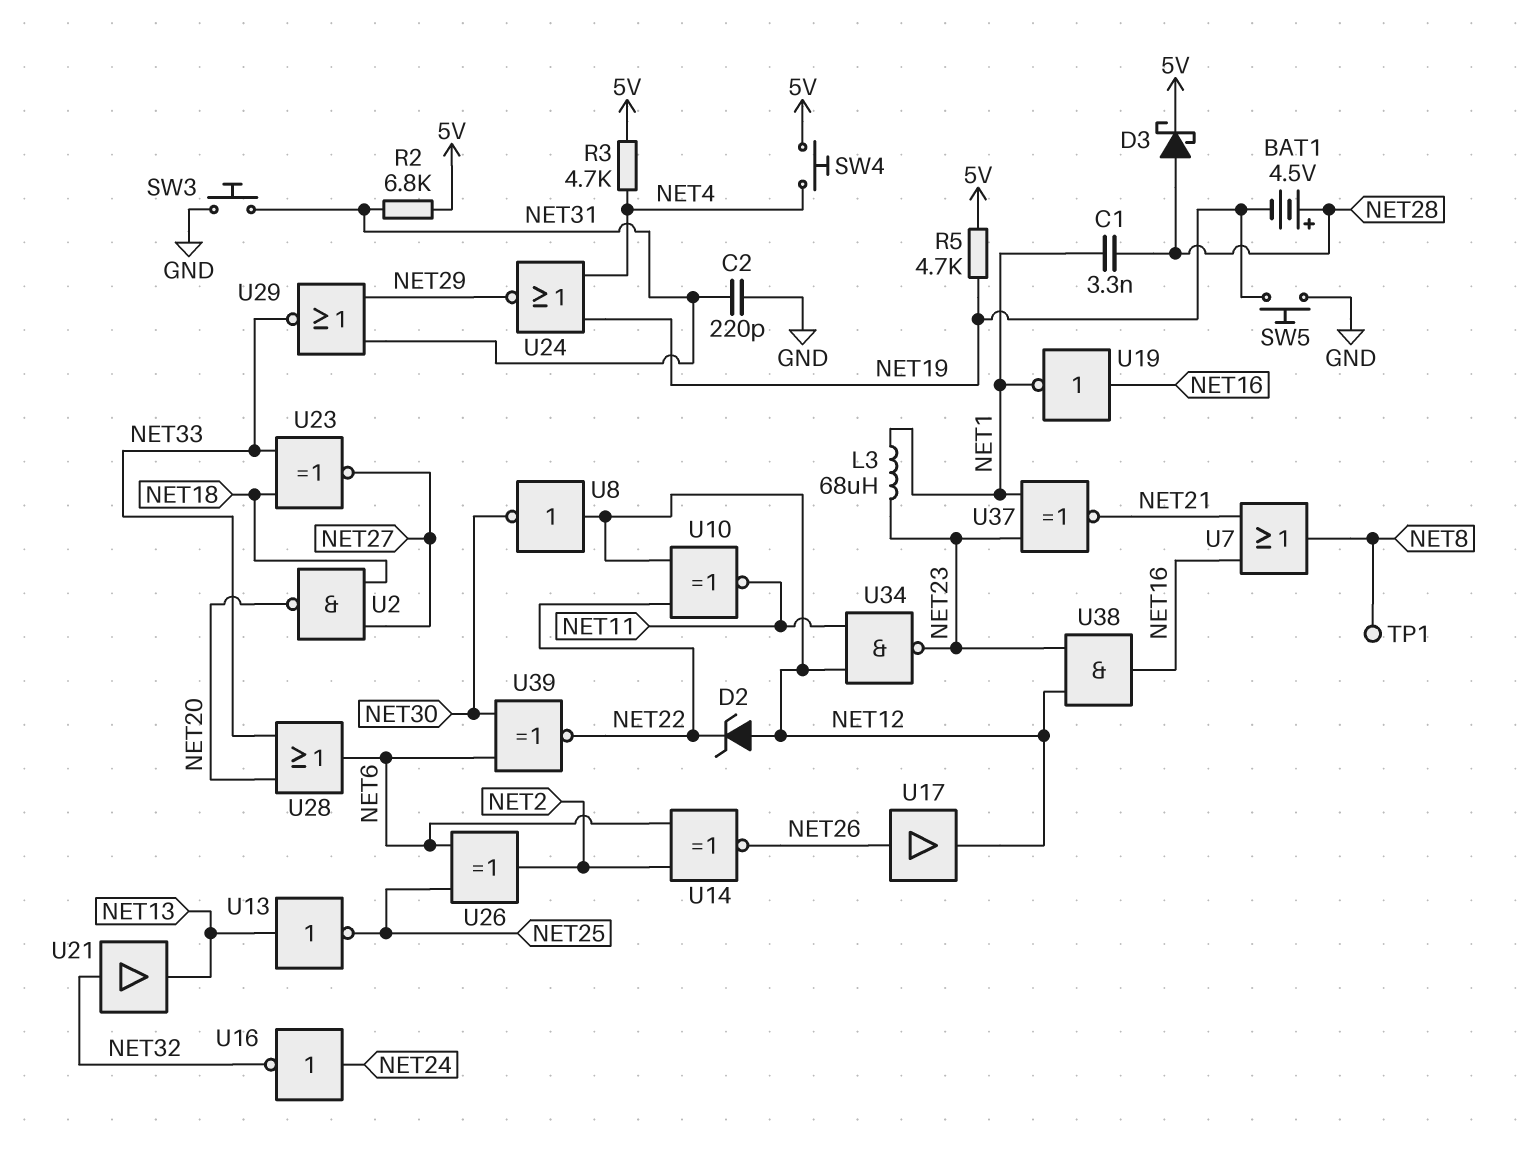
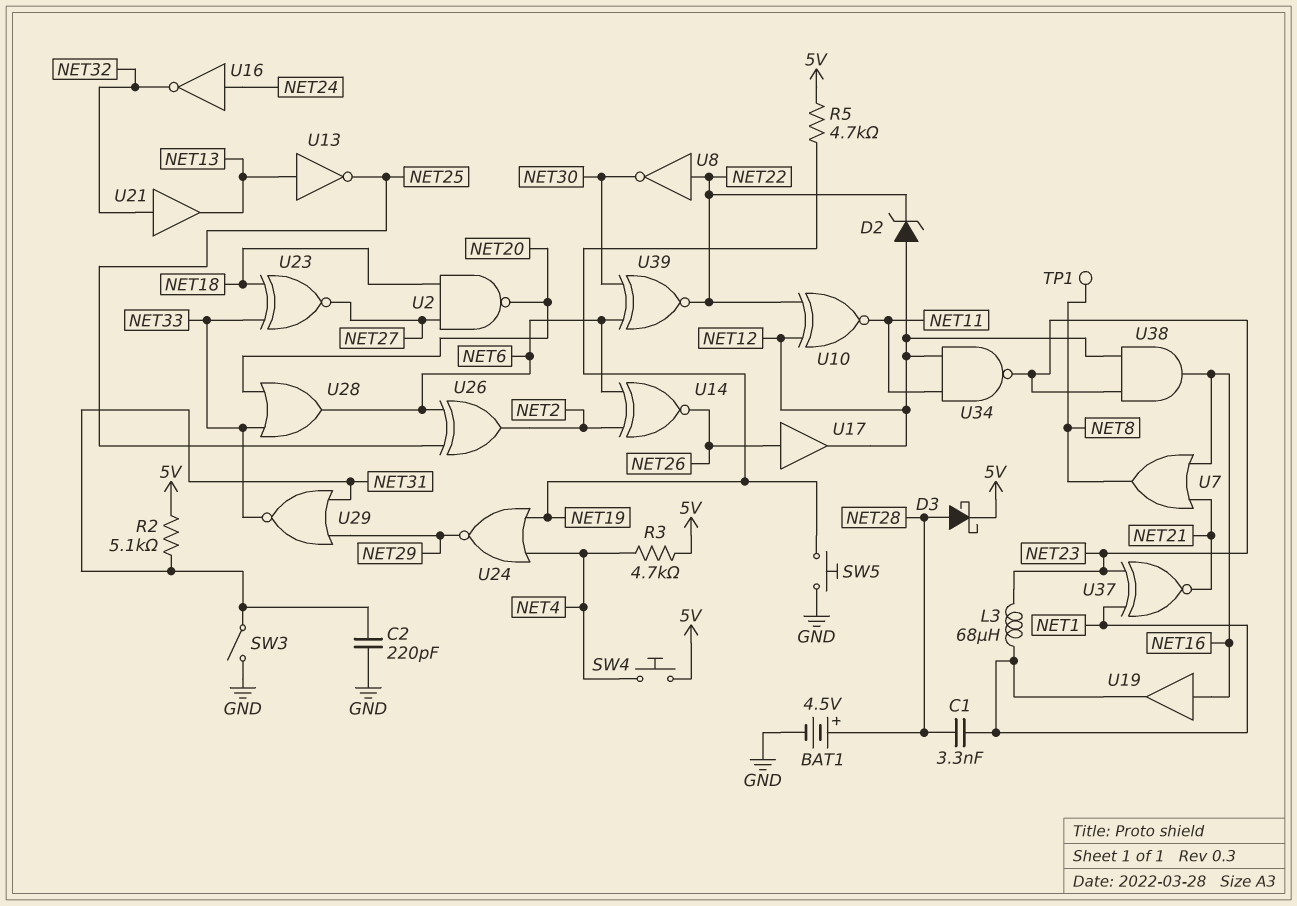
BAT1: 4.5V (plus NET28, minus NET19) -> 4.5V (plus NET28, minus GND)
R2: 6.8k (5V, NET31) -> 5.1k (5V, NET31)
SW3: button (GND, NET31) -> switch (GND, NET31)
U8: NOT (in NET12, out NET30) -> NOT (in NET22, out NET30)
U19: NOT (in NET16, out NET1) -> buffer (in NET16, out NET1)

